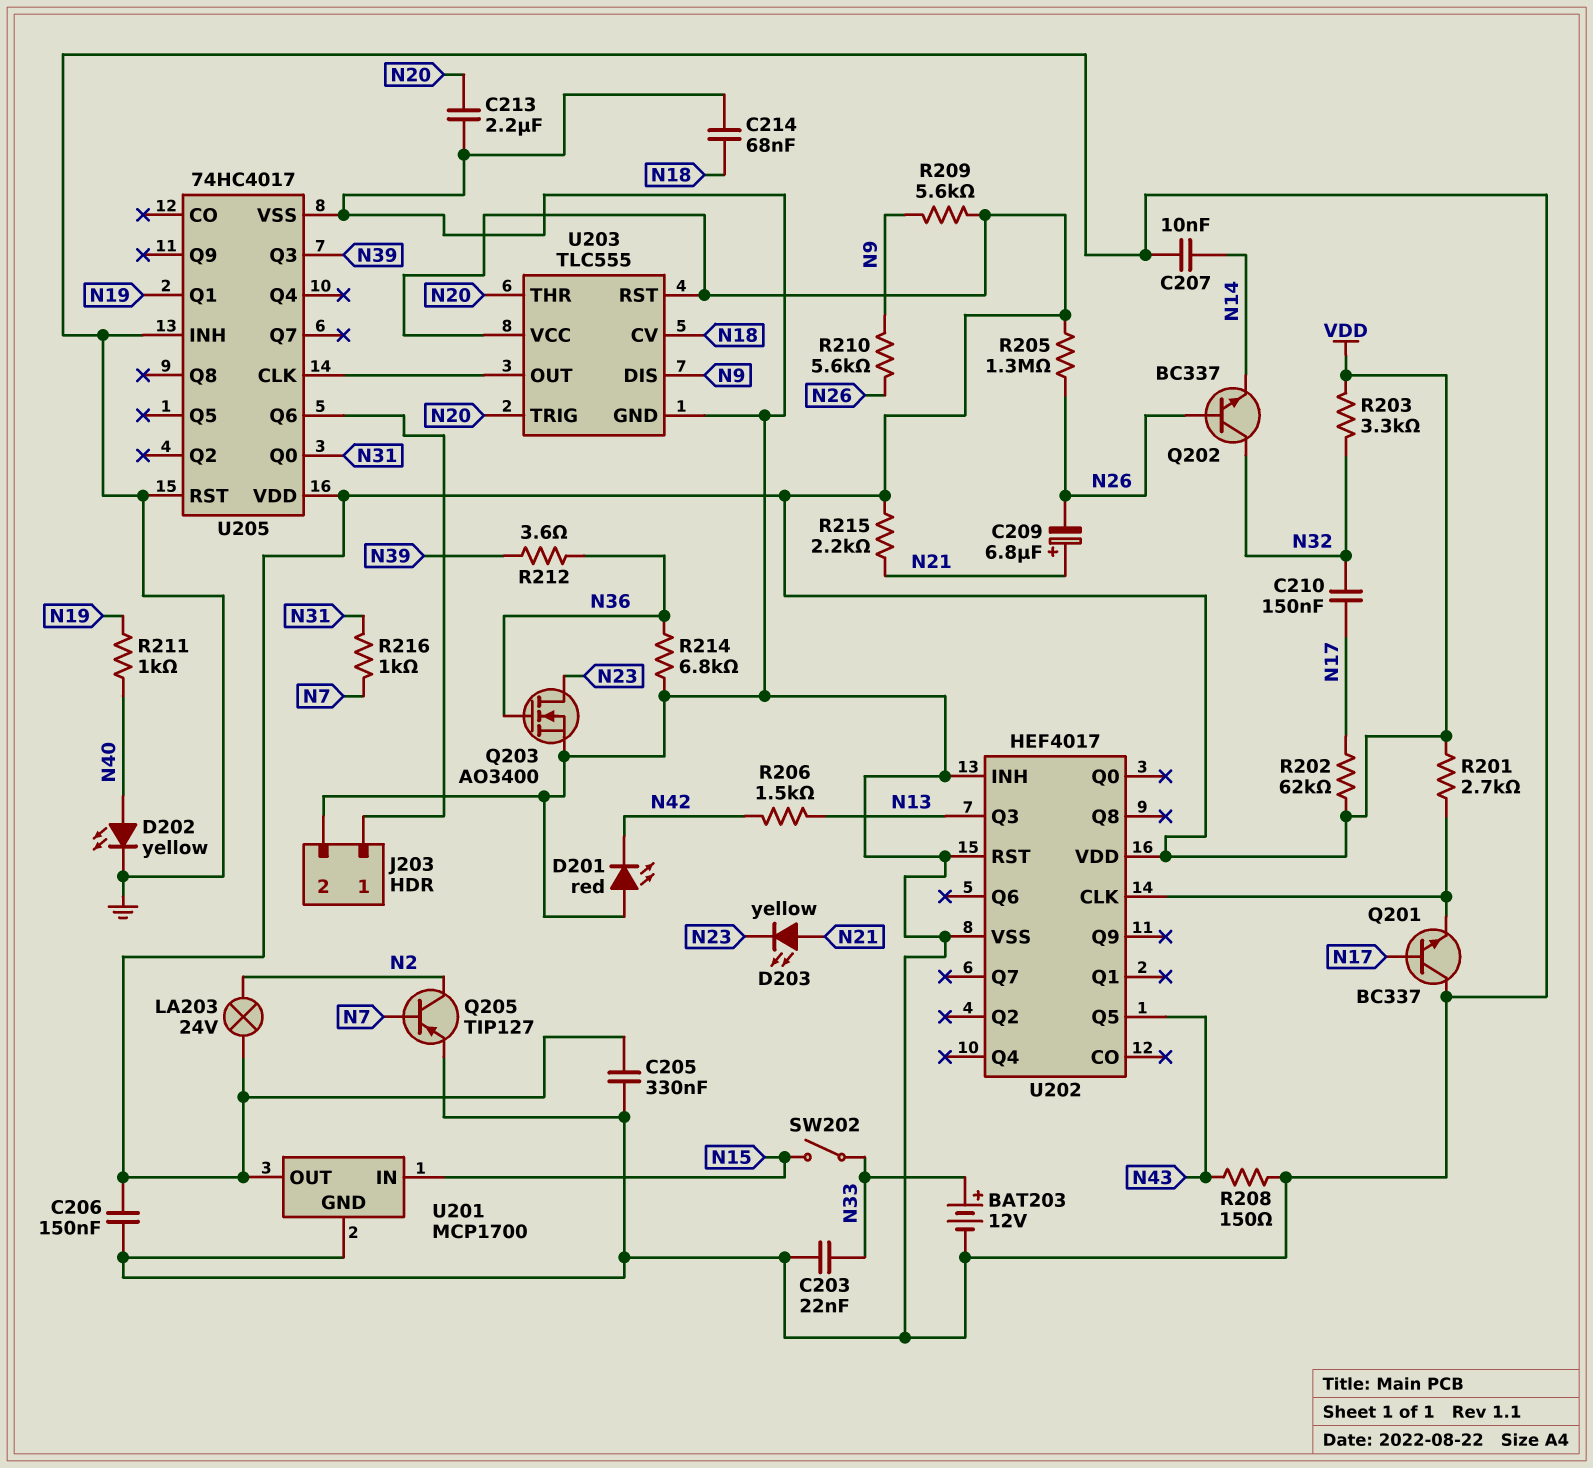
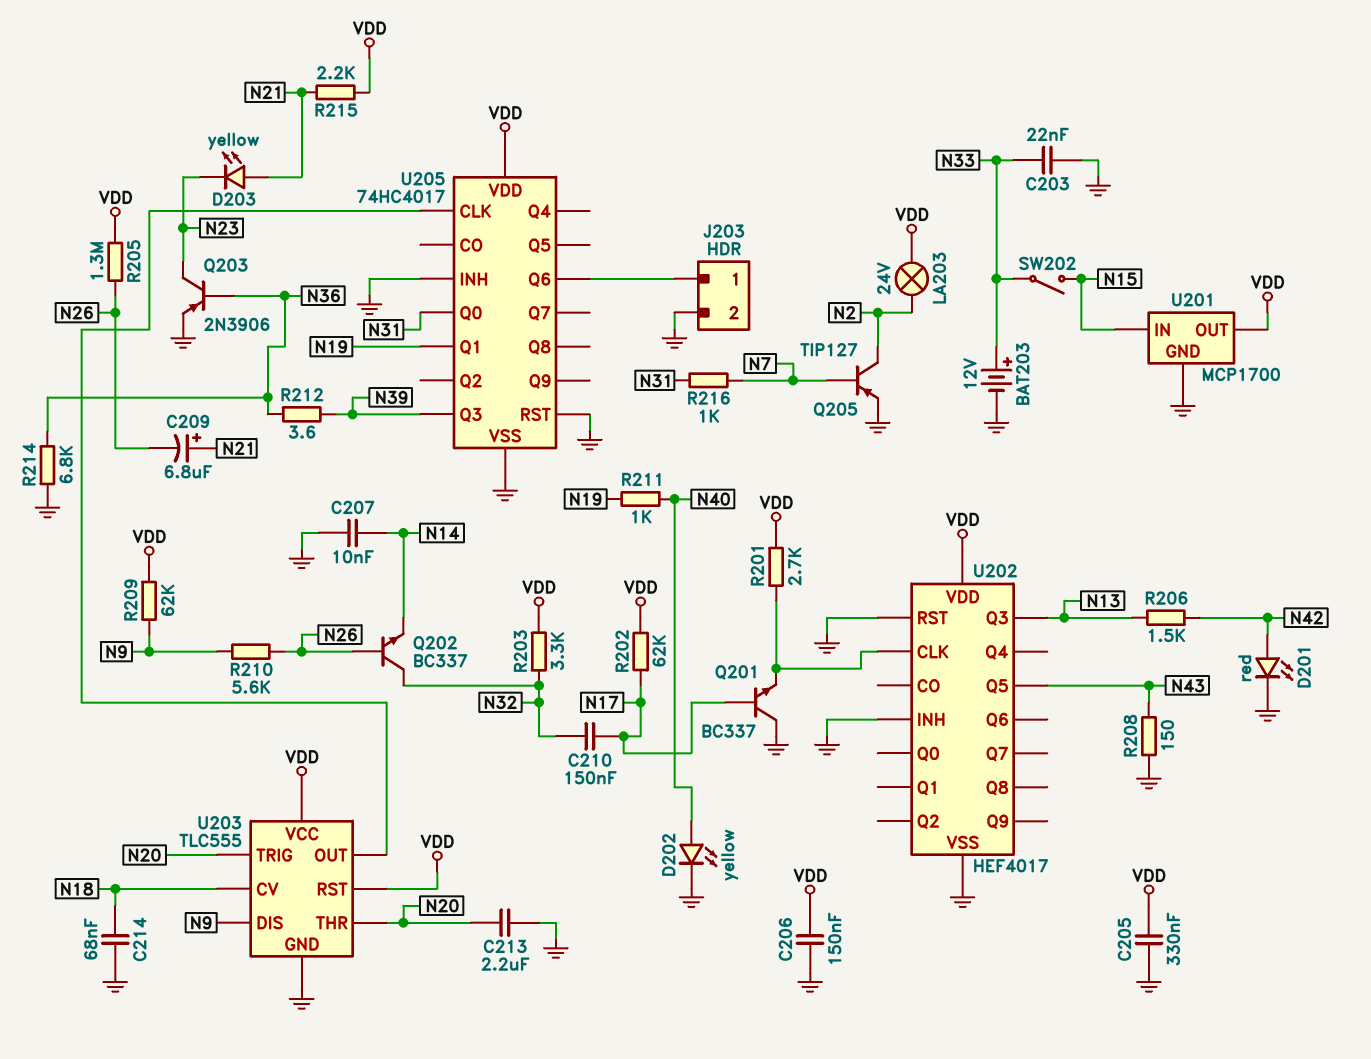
D201: LED red (A GND, K N42) -> LED red (A N42, K GND)
Q203: NMOS AO3400 (G N36, D N23, S GND) -> PNP 2N3906 (B N36, C N23, E GND)
R209: 5.6k (N9, VDD) -> 62k (N9, VDD)

